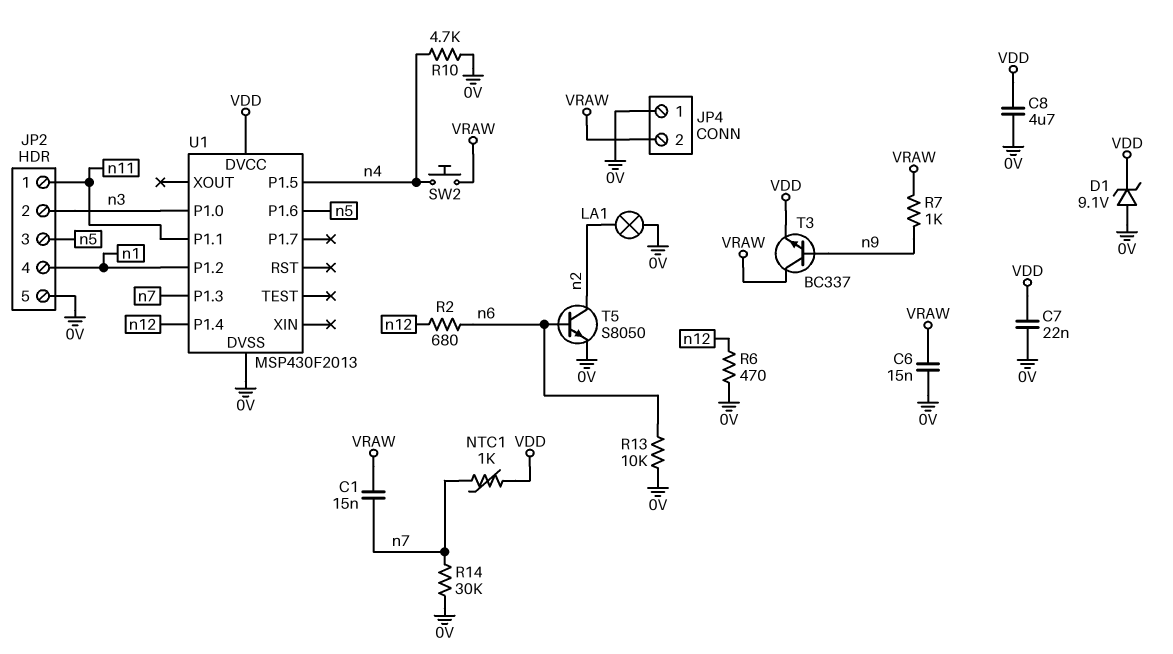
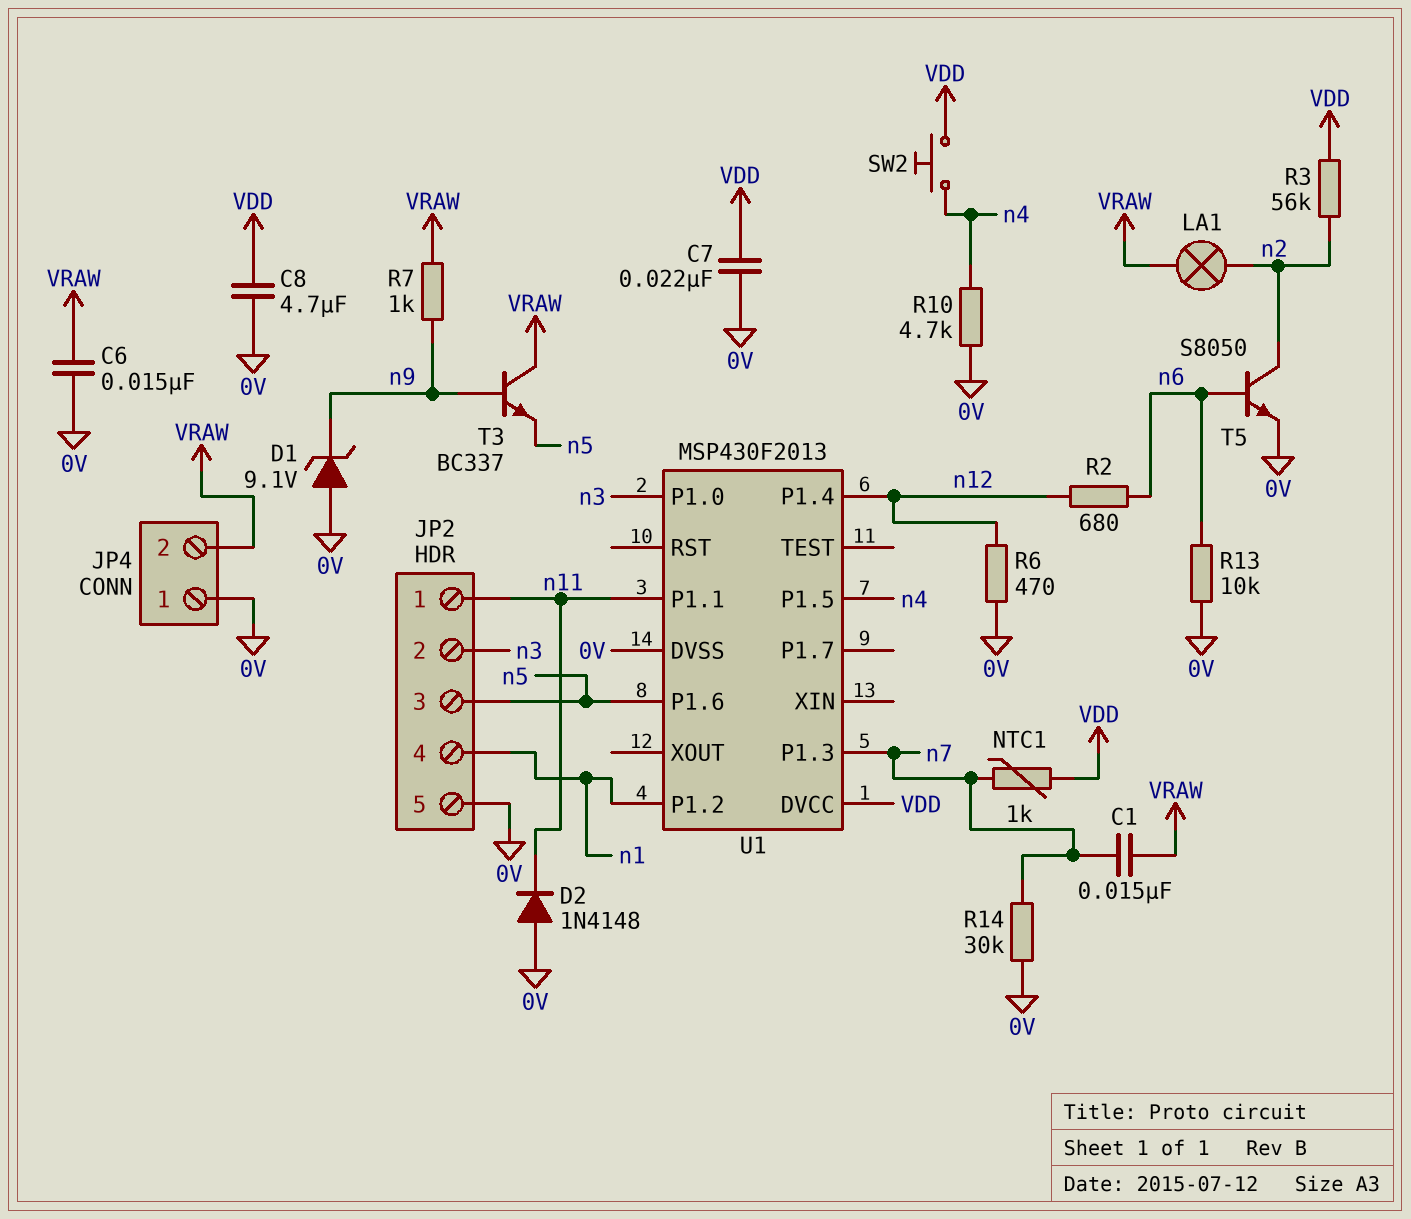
D1: zener 9.1V (A 0V, K VDD) -> zener 9.1V (A 0V, K n9)
D2: none -> diode 1N4148 (A 0V, K n11)
LA1: lamp (0V, n2) -> lamp (VRAW, n2)
R3: none -> 56k (VDD, n2)
SW2: button (VRAW, n4) -> button (VDD, n4)
T3: NPN BC337 (B n9, C VRAW, E VDD) -> NPN BC337 (B n9, C VRAW, E n5)

